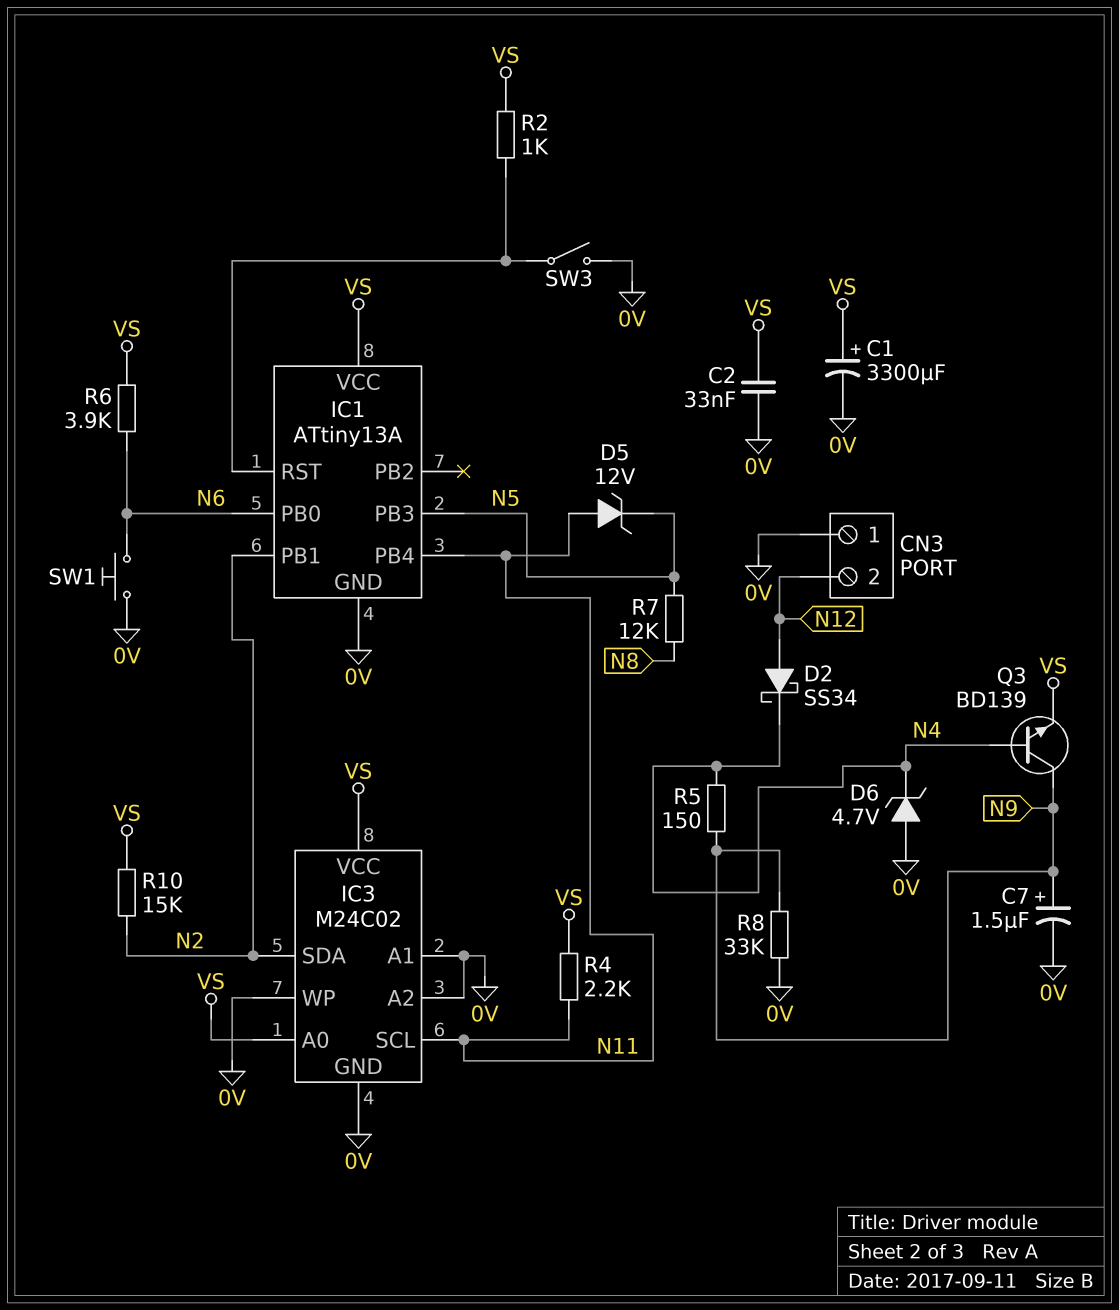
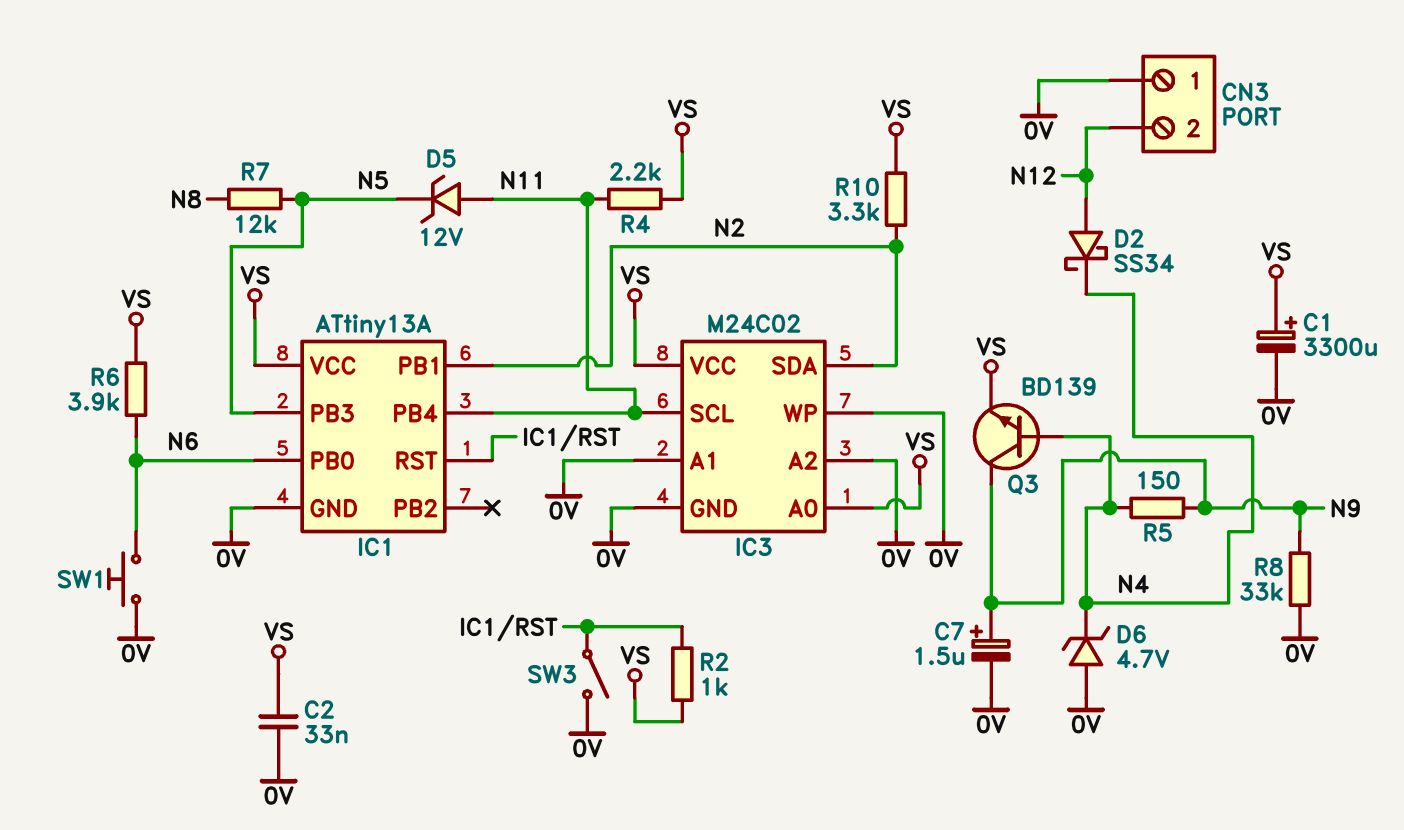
R10: 15k (N2, VS) -> 3.3k (N2, VS)

